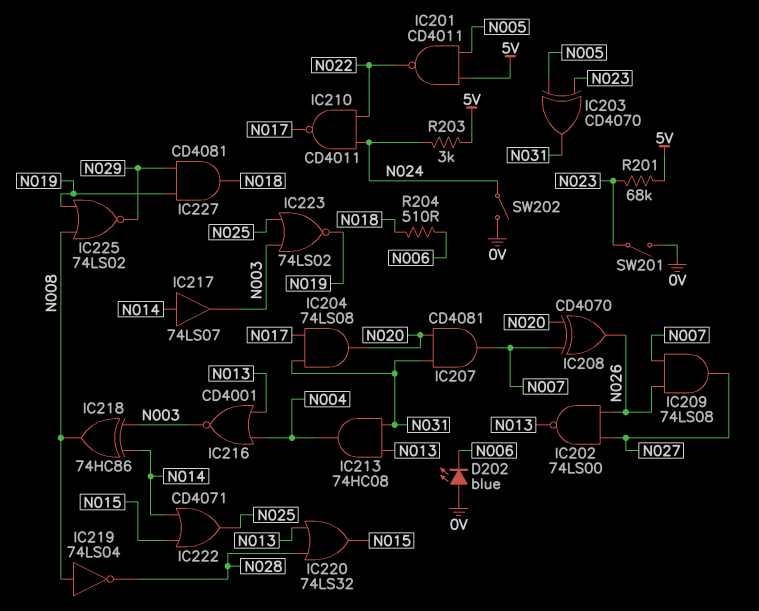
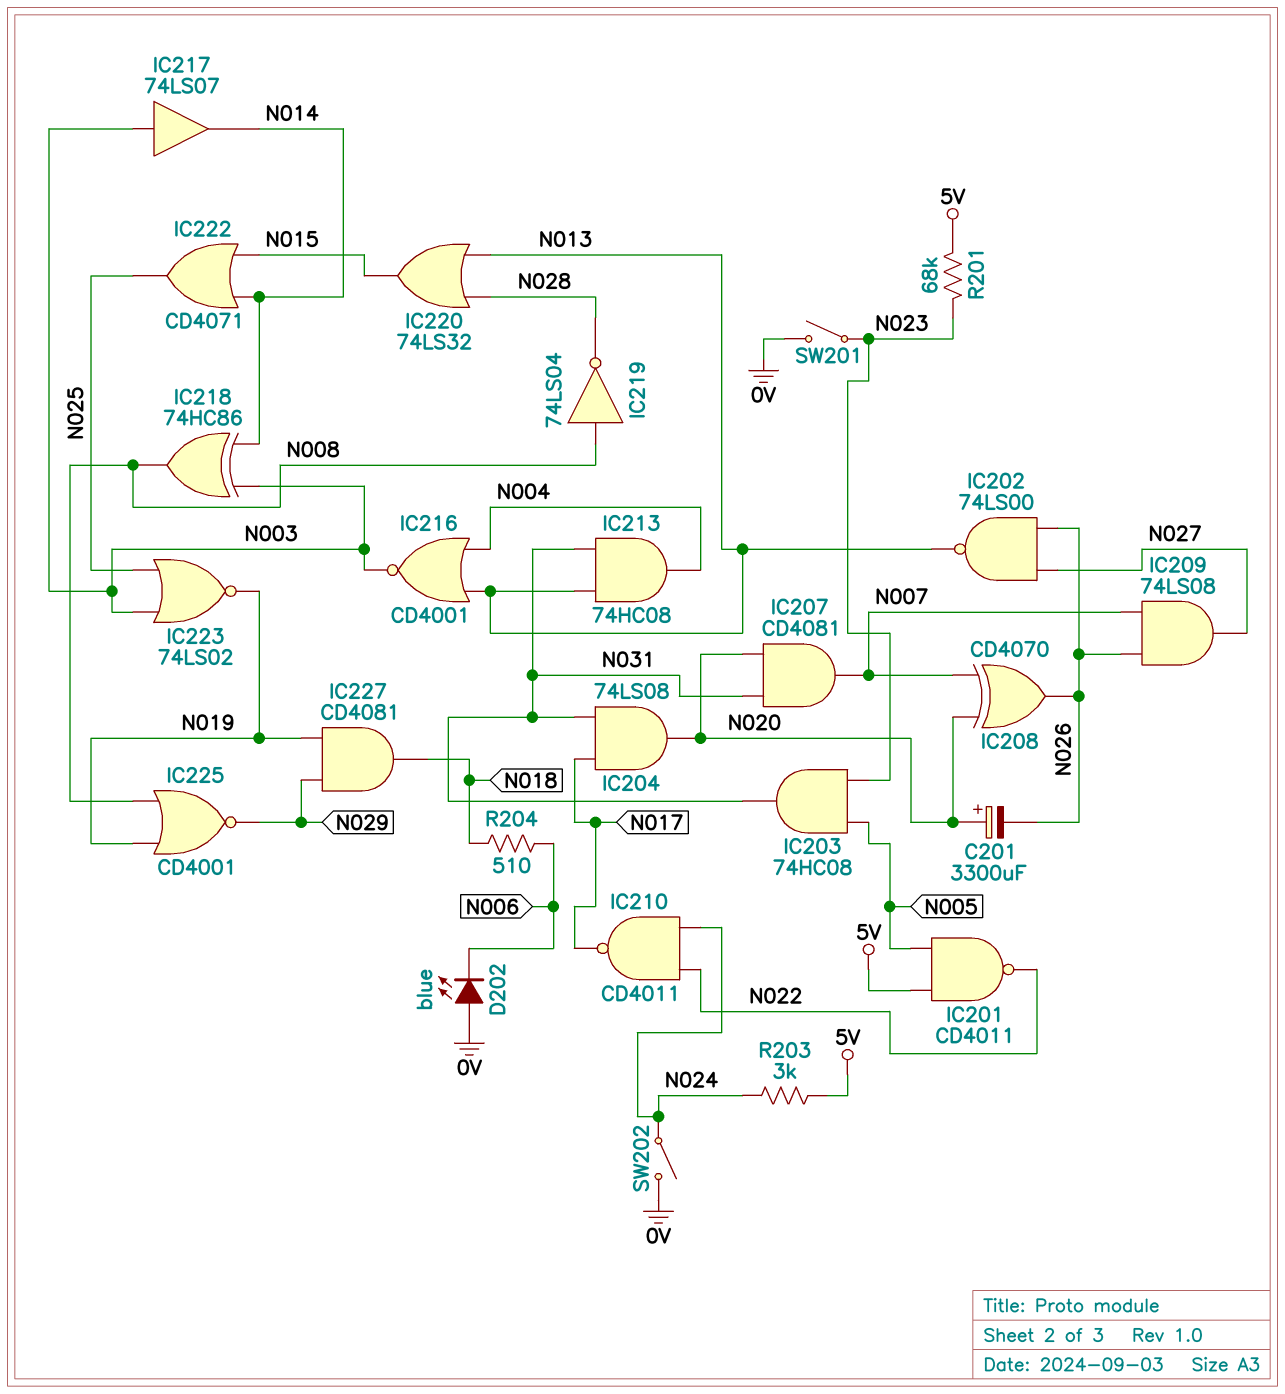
C201: none -> 3300uF (plus N020, minus N026)
IC203: XOR CD4070 (in N005, in N023, out N031) -> AND 74HC08 (in N005, in N023, out N031)
IC217: buffer 74LS07 (in N014, out N003) -> buffer 74LS07 (in N003, out N014)
IC225: NOR 74LS02 (in N008, in N019, out N029) -> NOR CD4001 (in N008, in N019, out N029)

